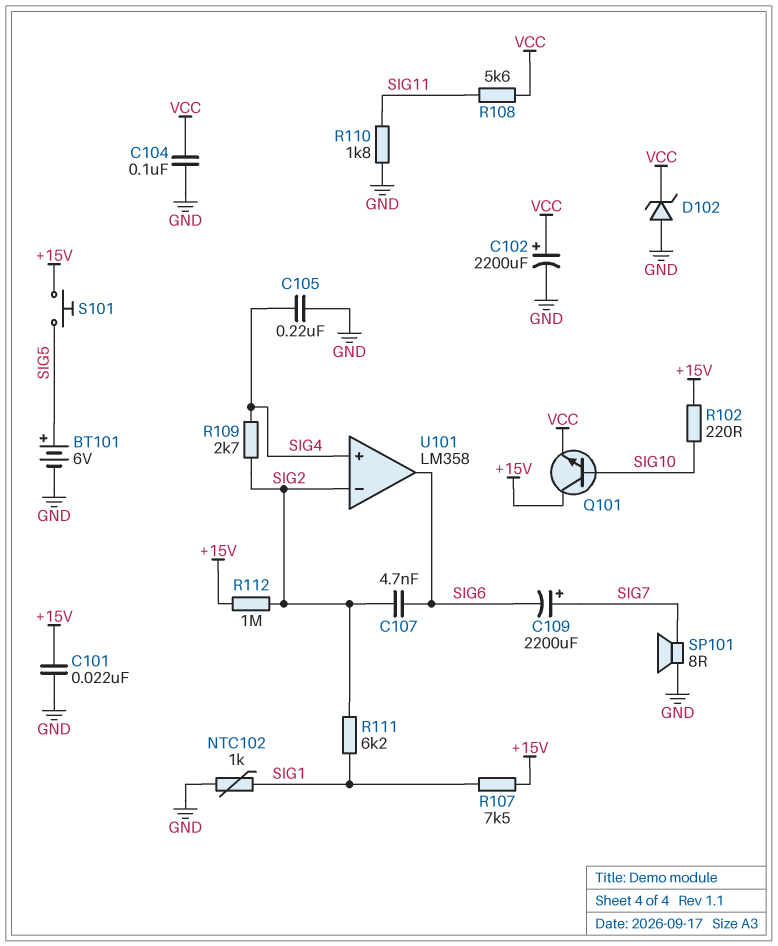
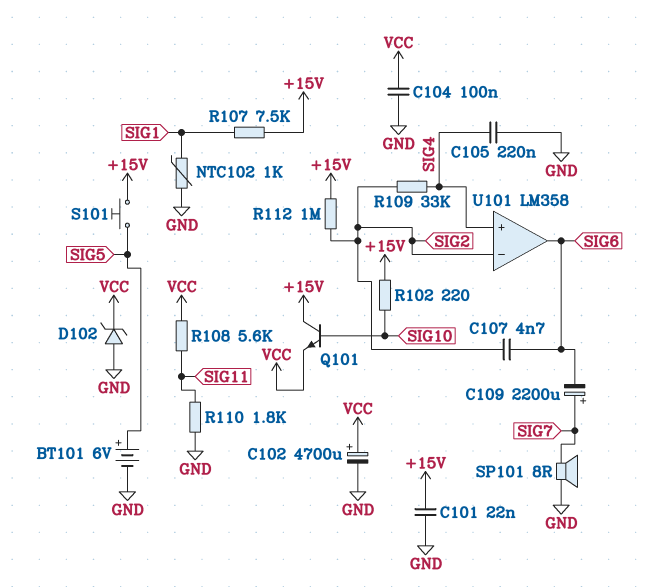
C102: 2200uF (plus VCC, minus GND) -> 4700uF (plus VCC, minus GND)
R109: 2.7k (SIG2, SIG4) -> 33k (SIG2, SIG4)
R111: 6.2k (SIG1, SIG2) -> none

